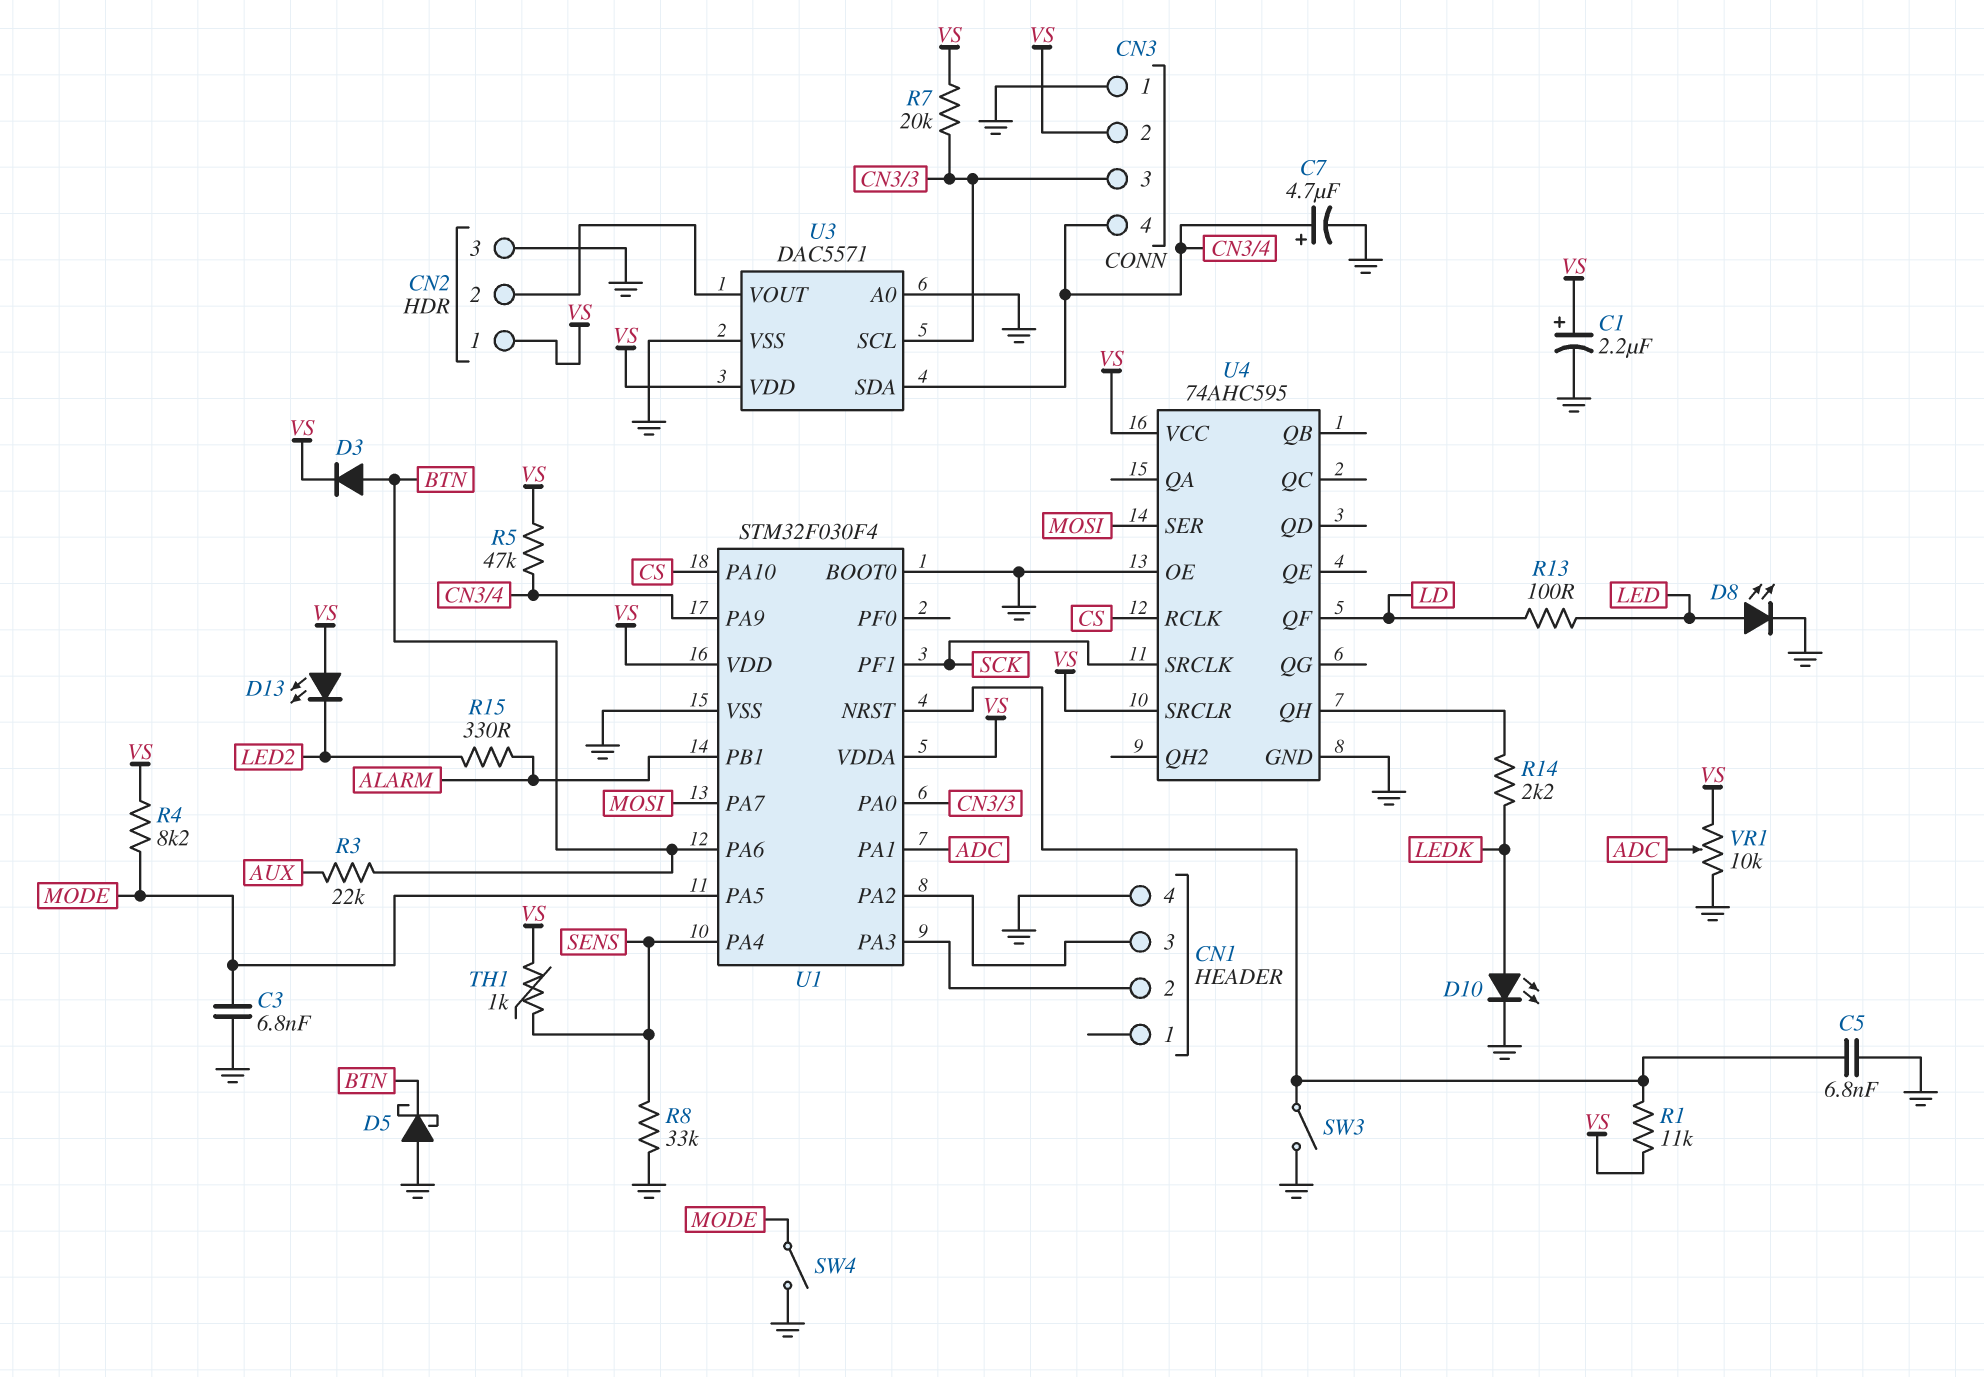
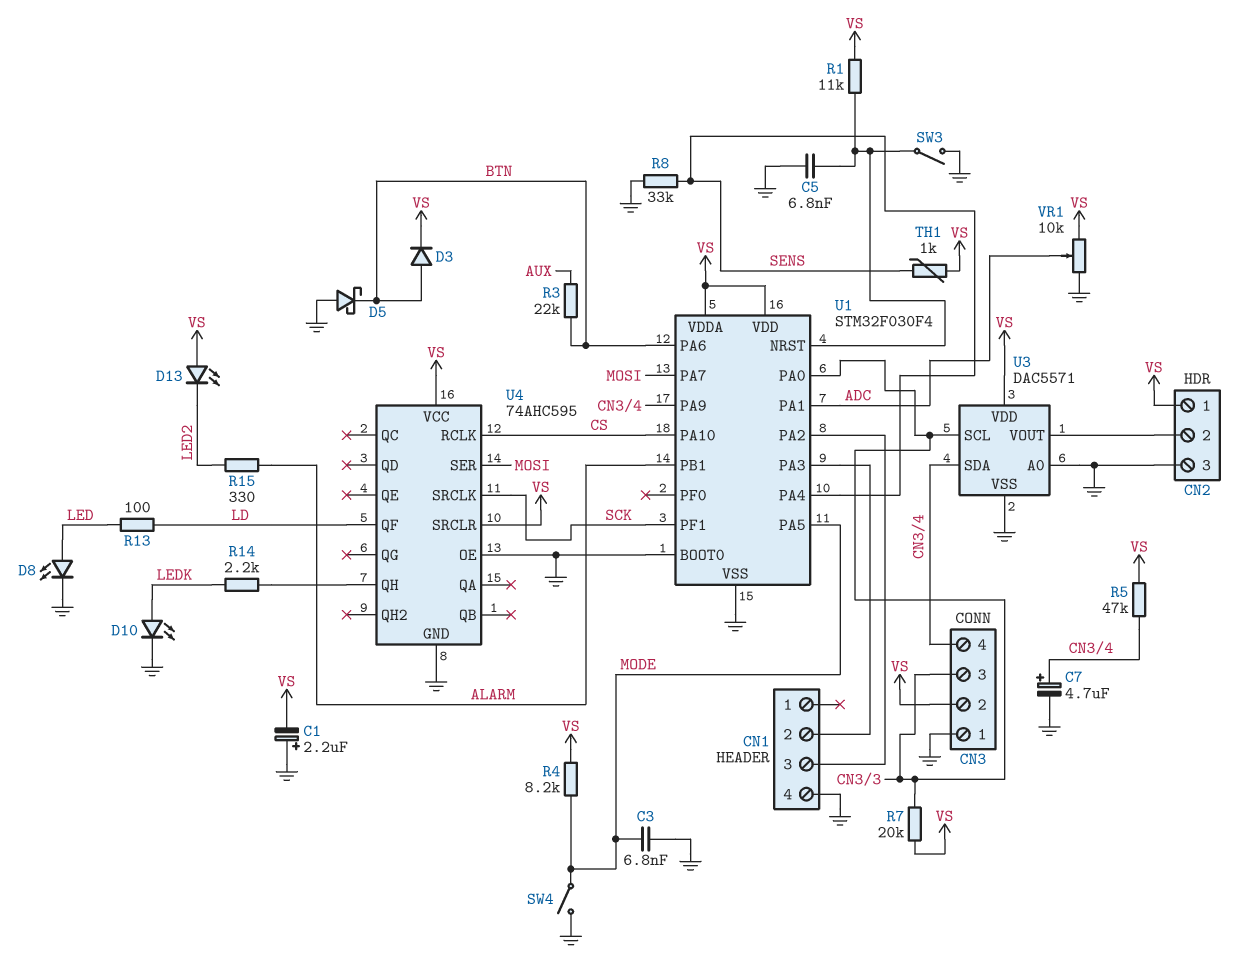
C1: 2.2uF (plus VS, minus GND) -> 2.2uF (plus GND, minus VS)

